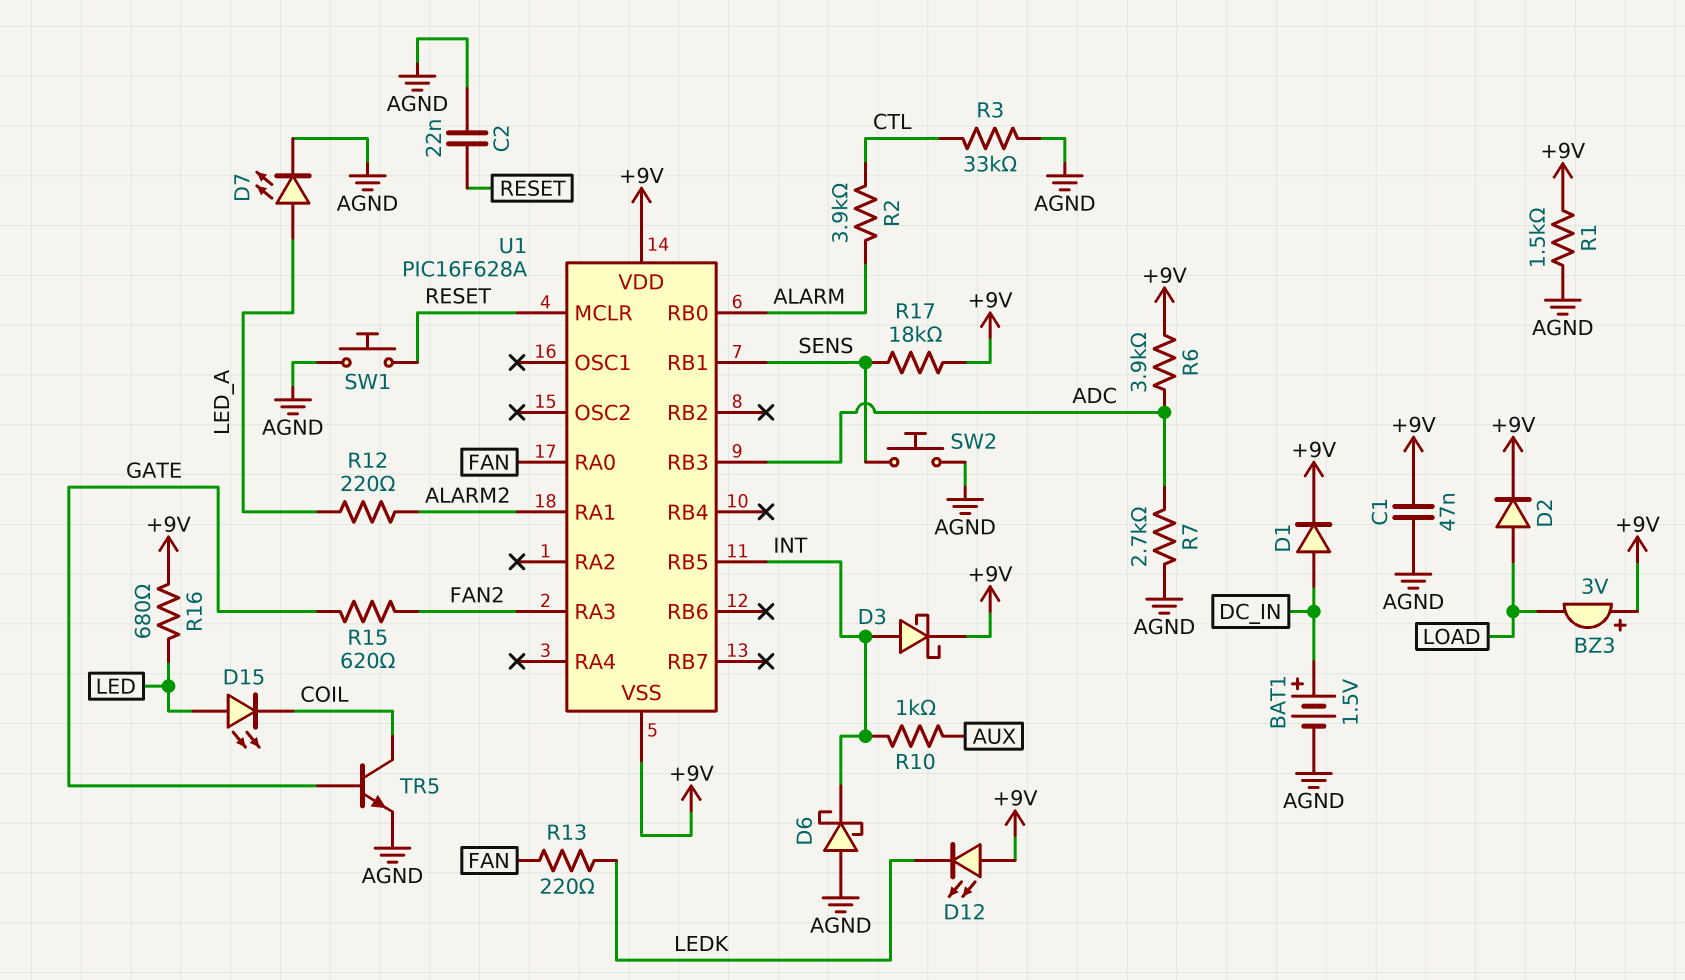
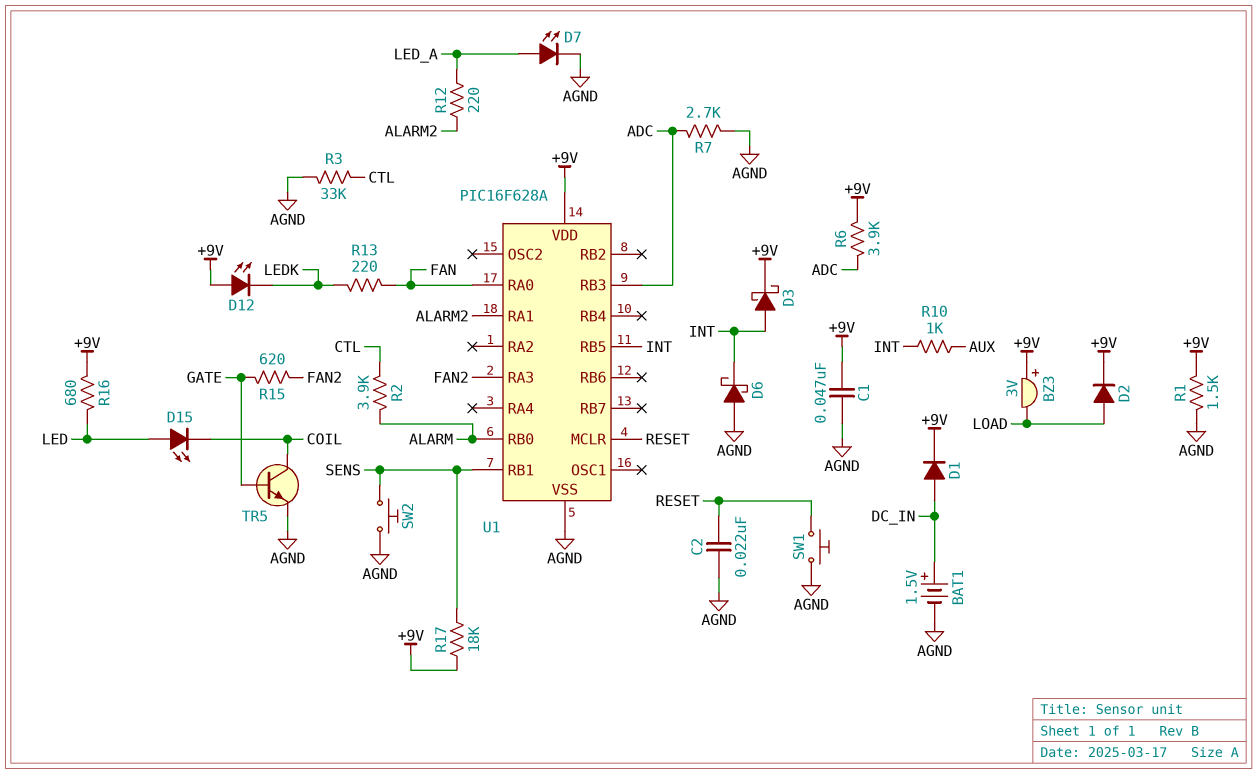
U1 pin VSS: +9V -> AGND

